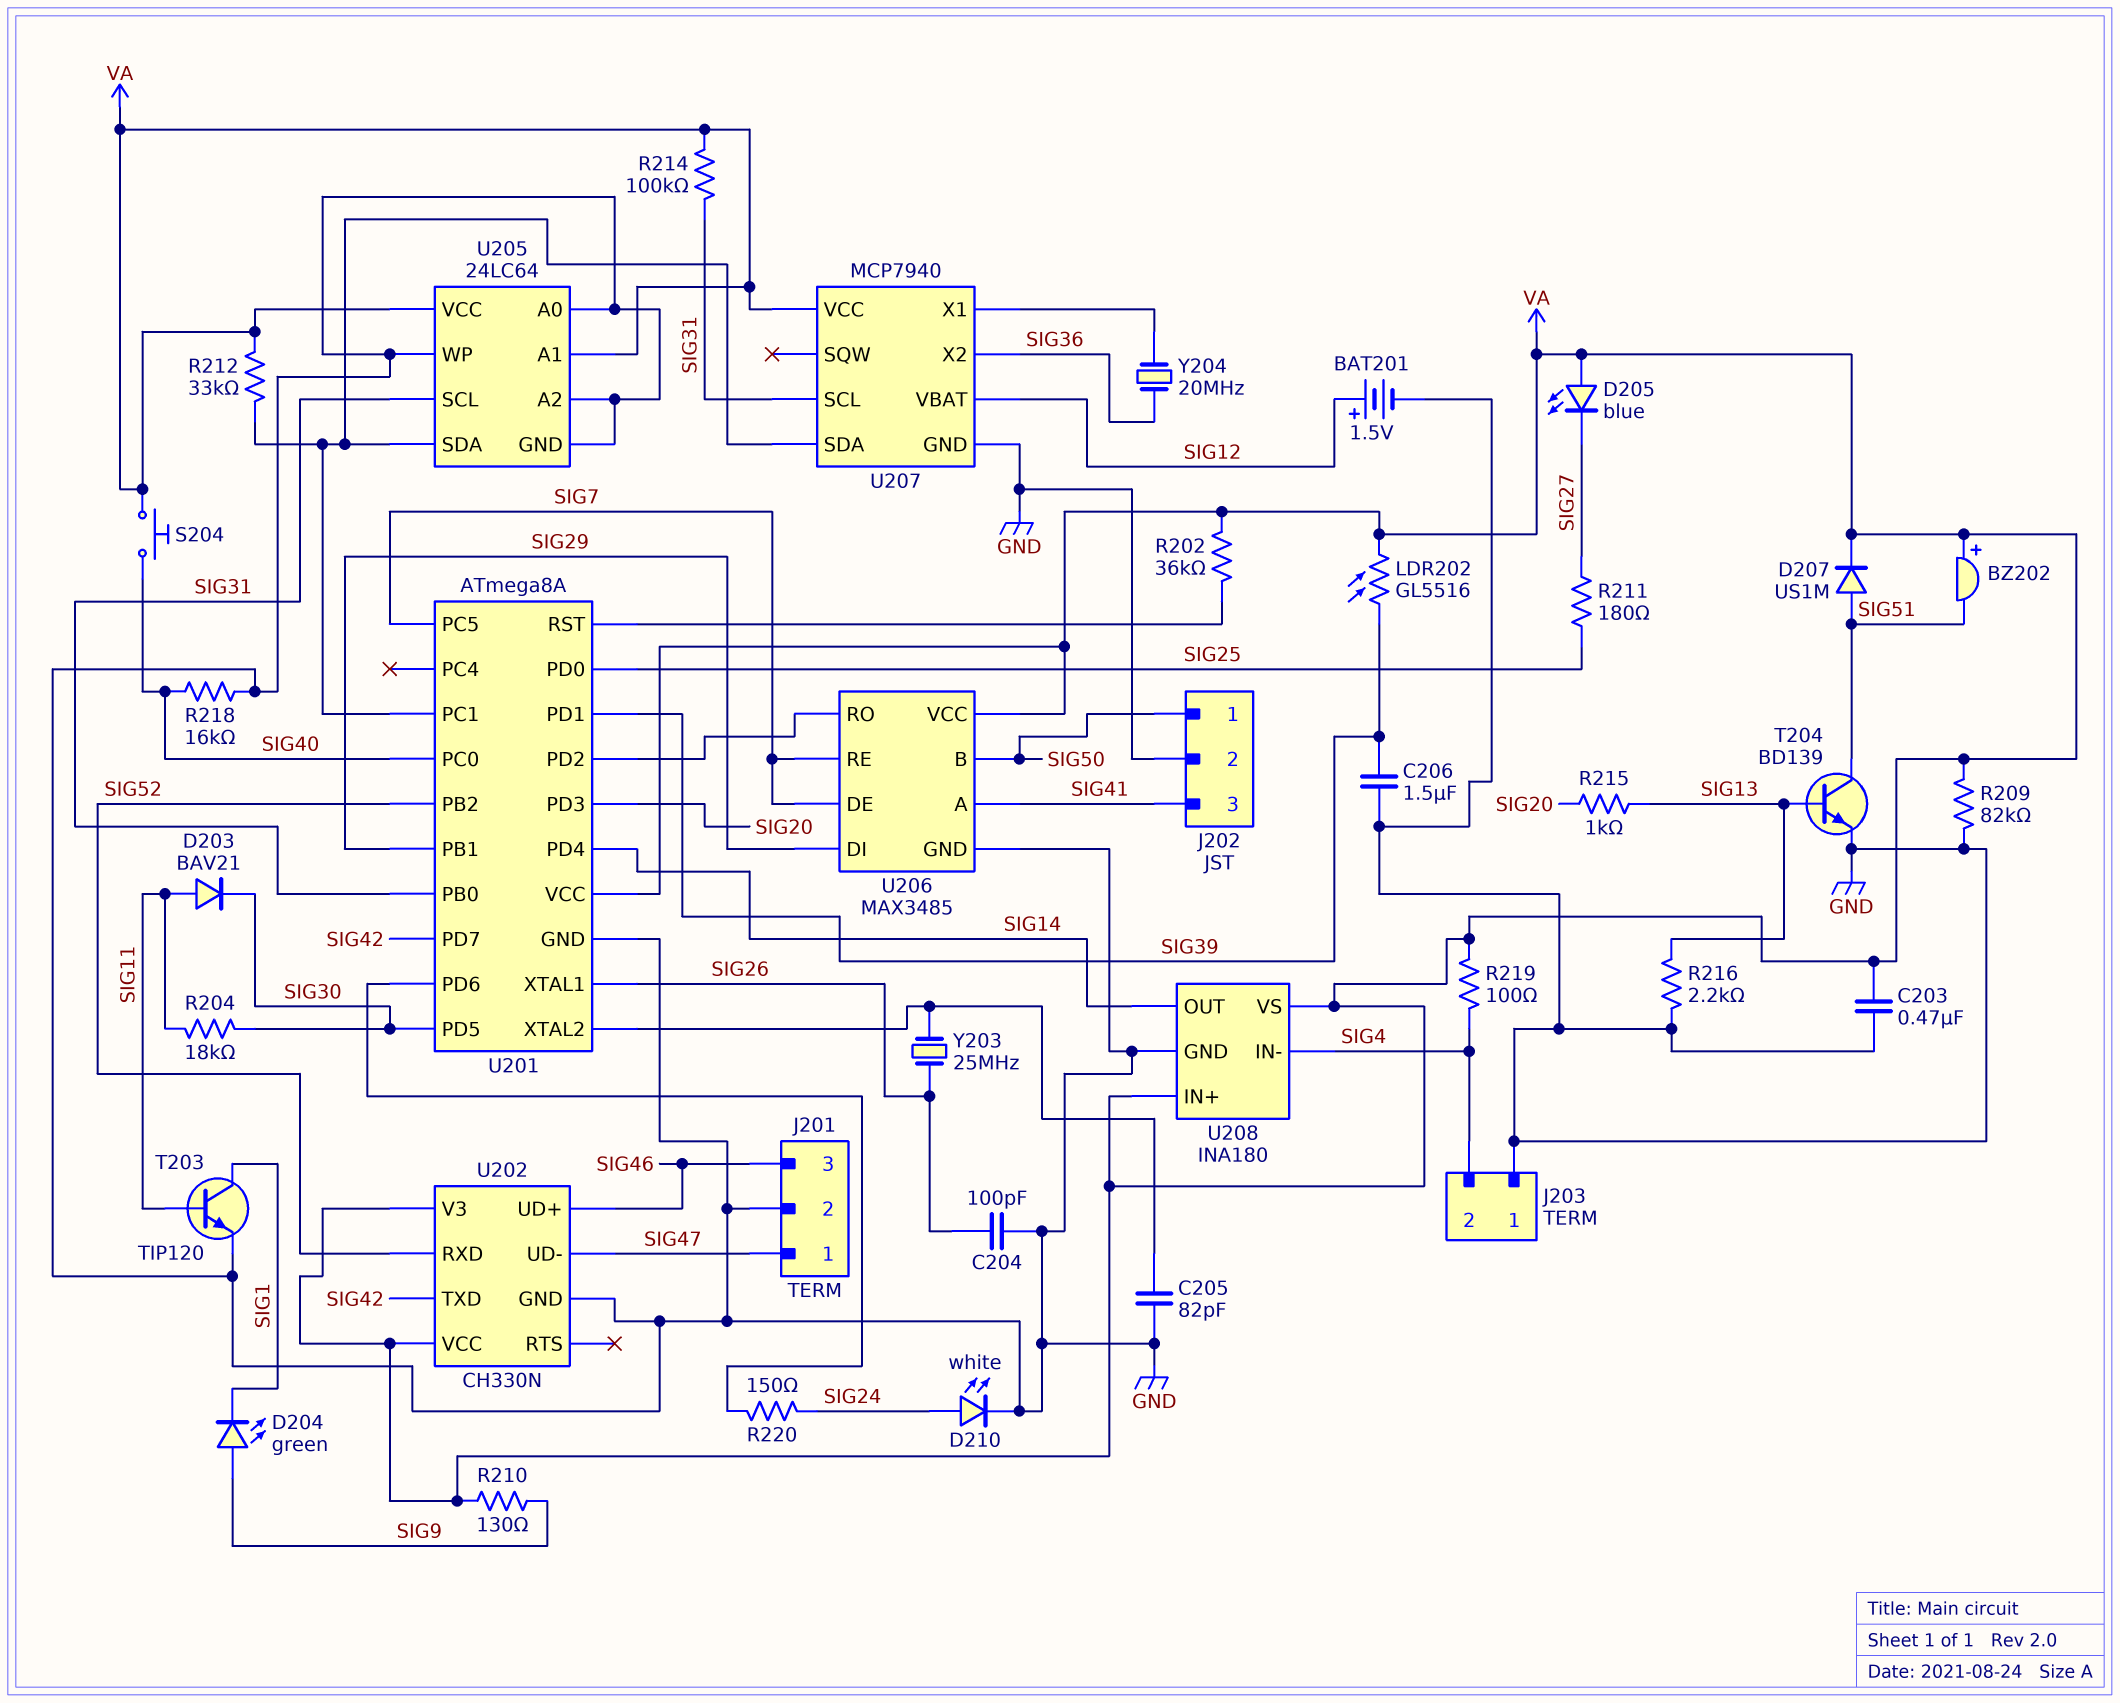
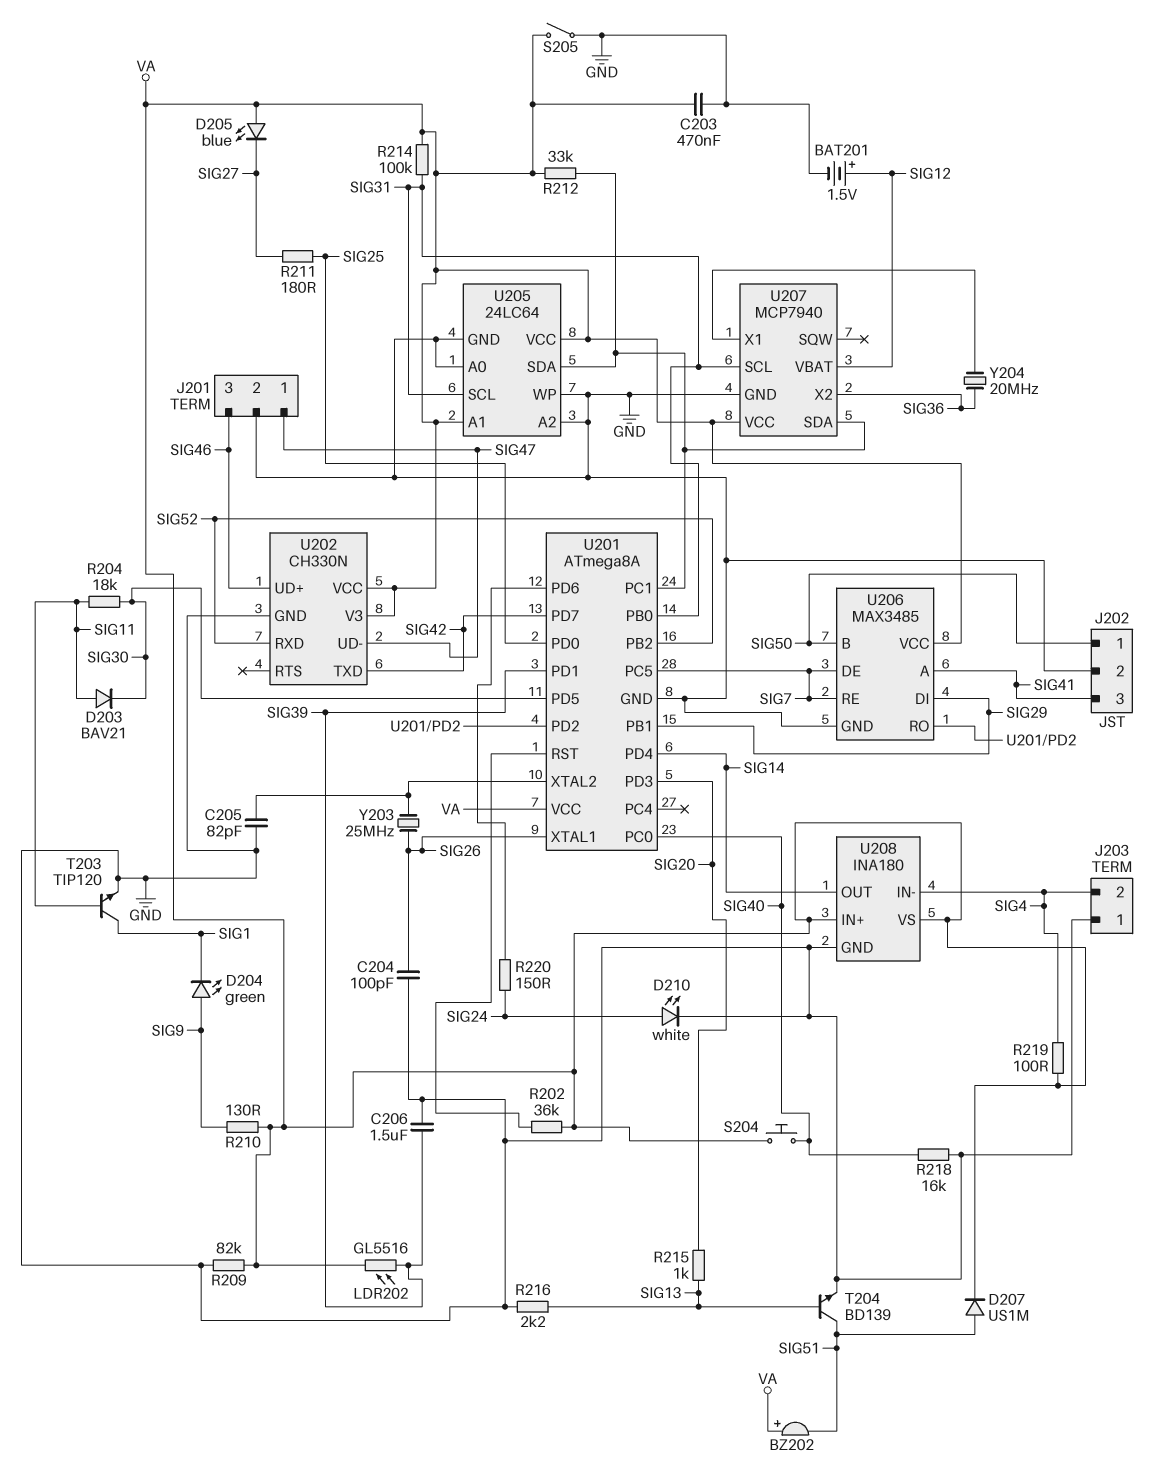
S205: none -> switch (GND, VA)

